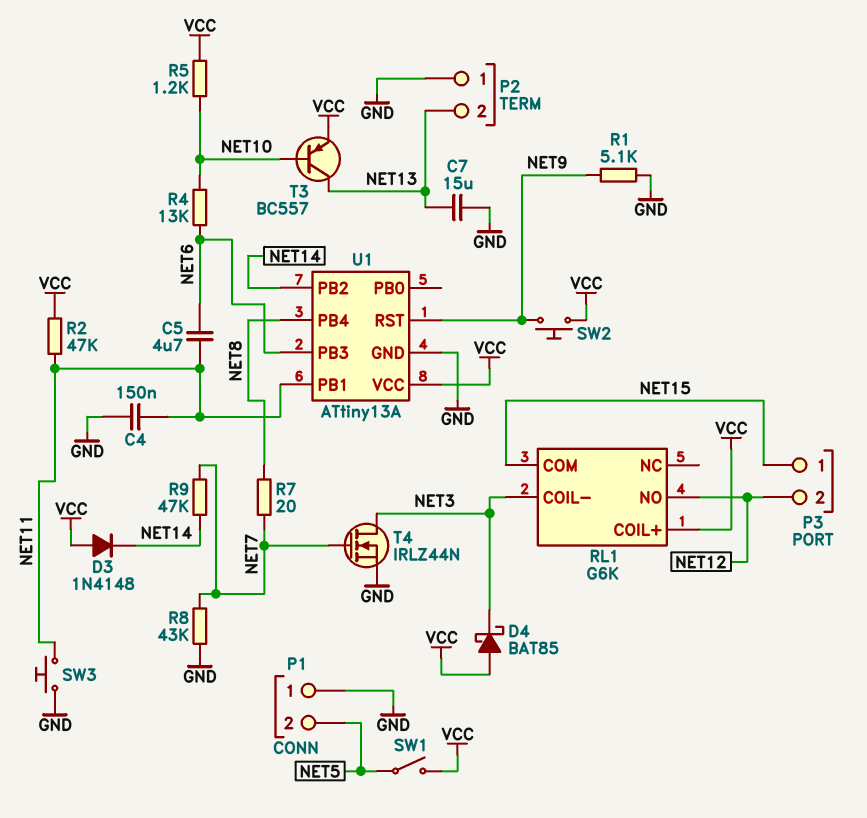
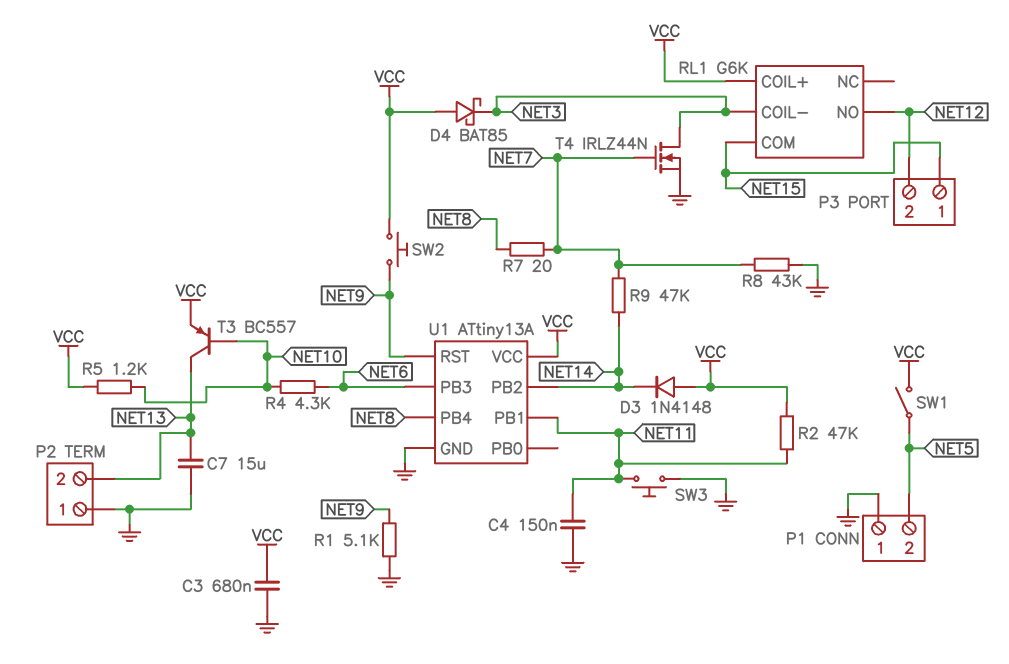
C3: none -> 680nF (GND, VCC)
C5: 4.7uF (NET6, NET11) -> none
R4: 13k (NET6, NET10) -> 4.3k (NET6, NET10)

